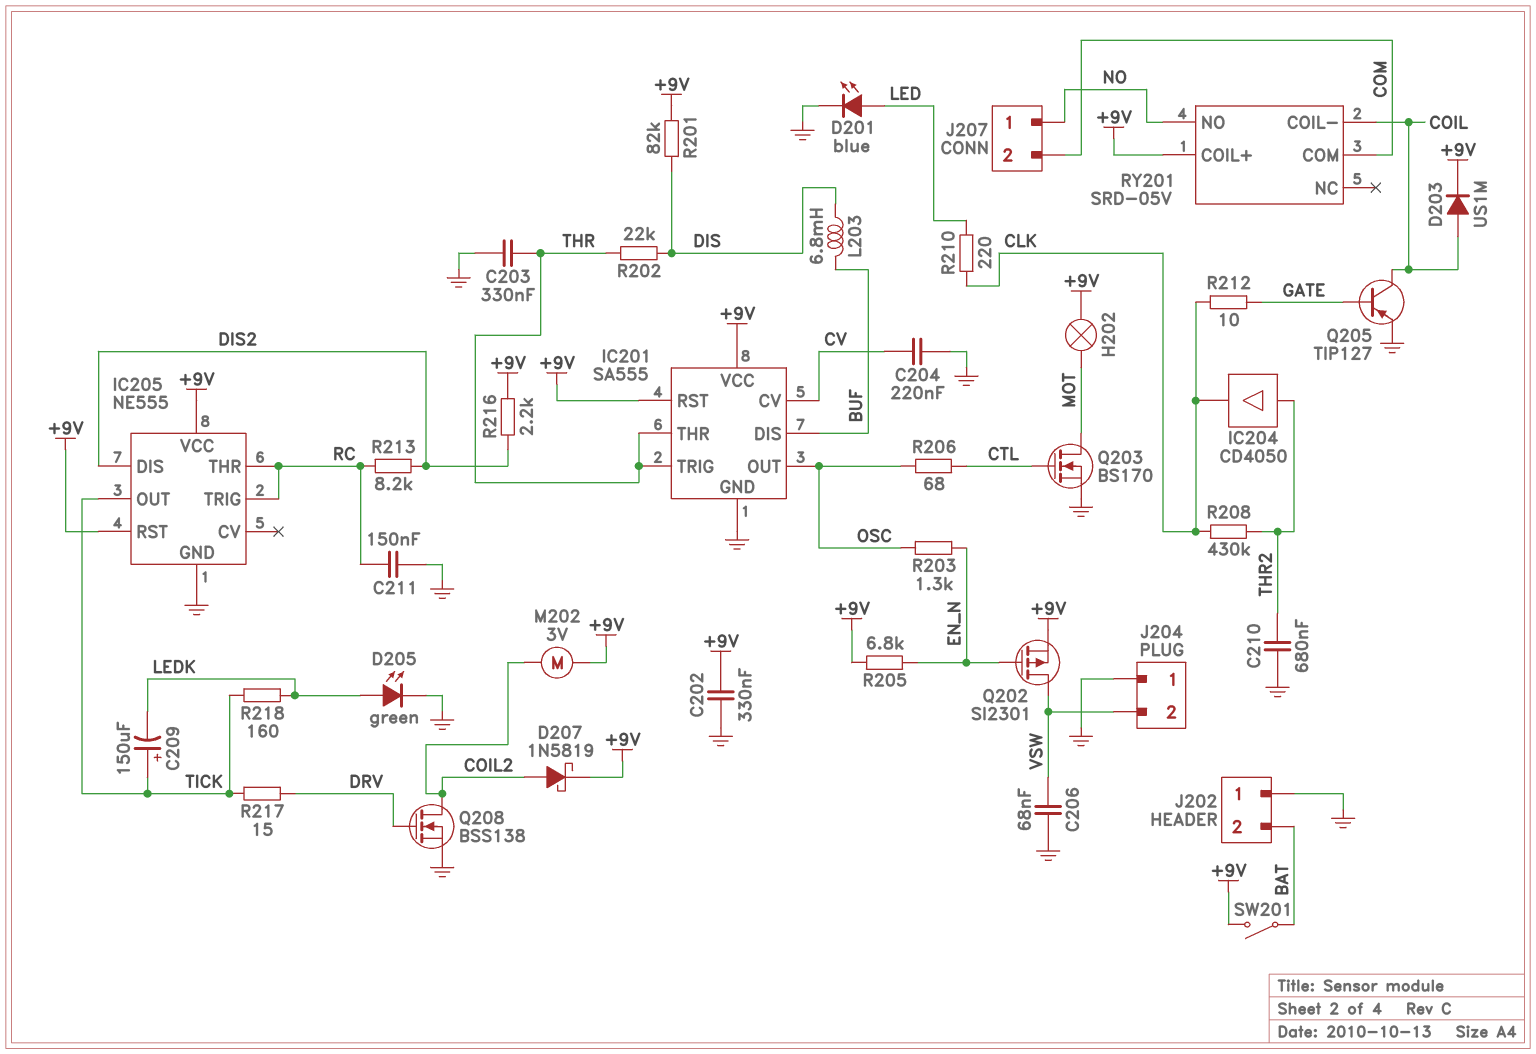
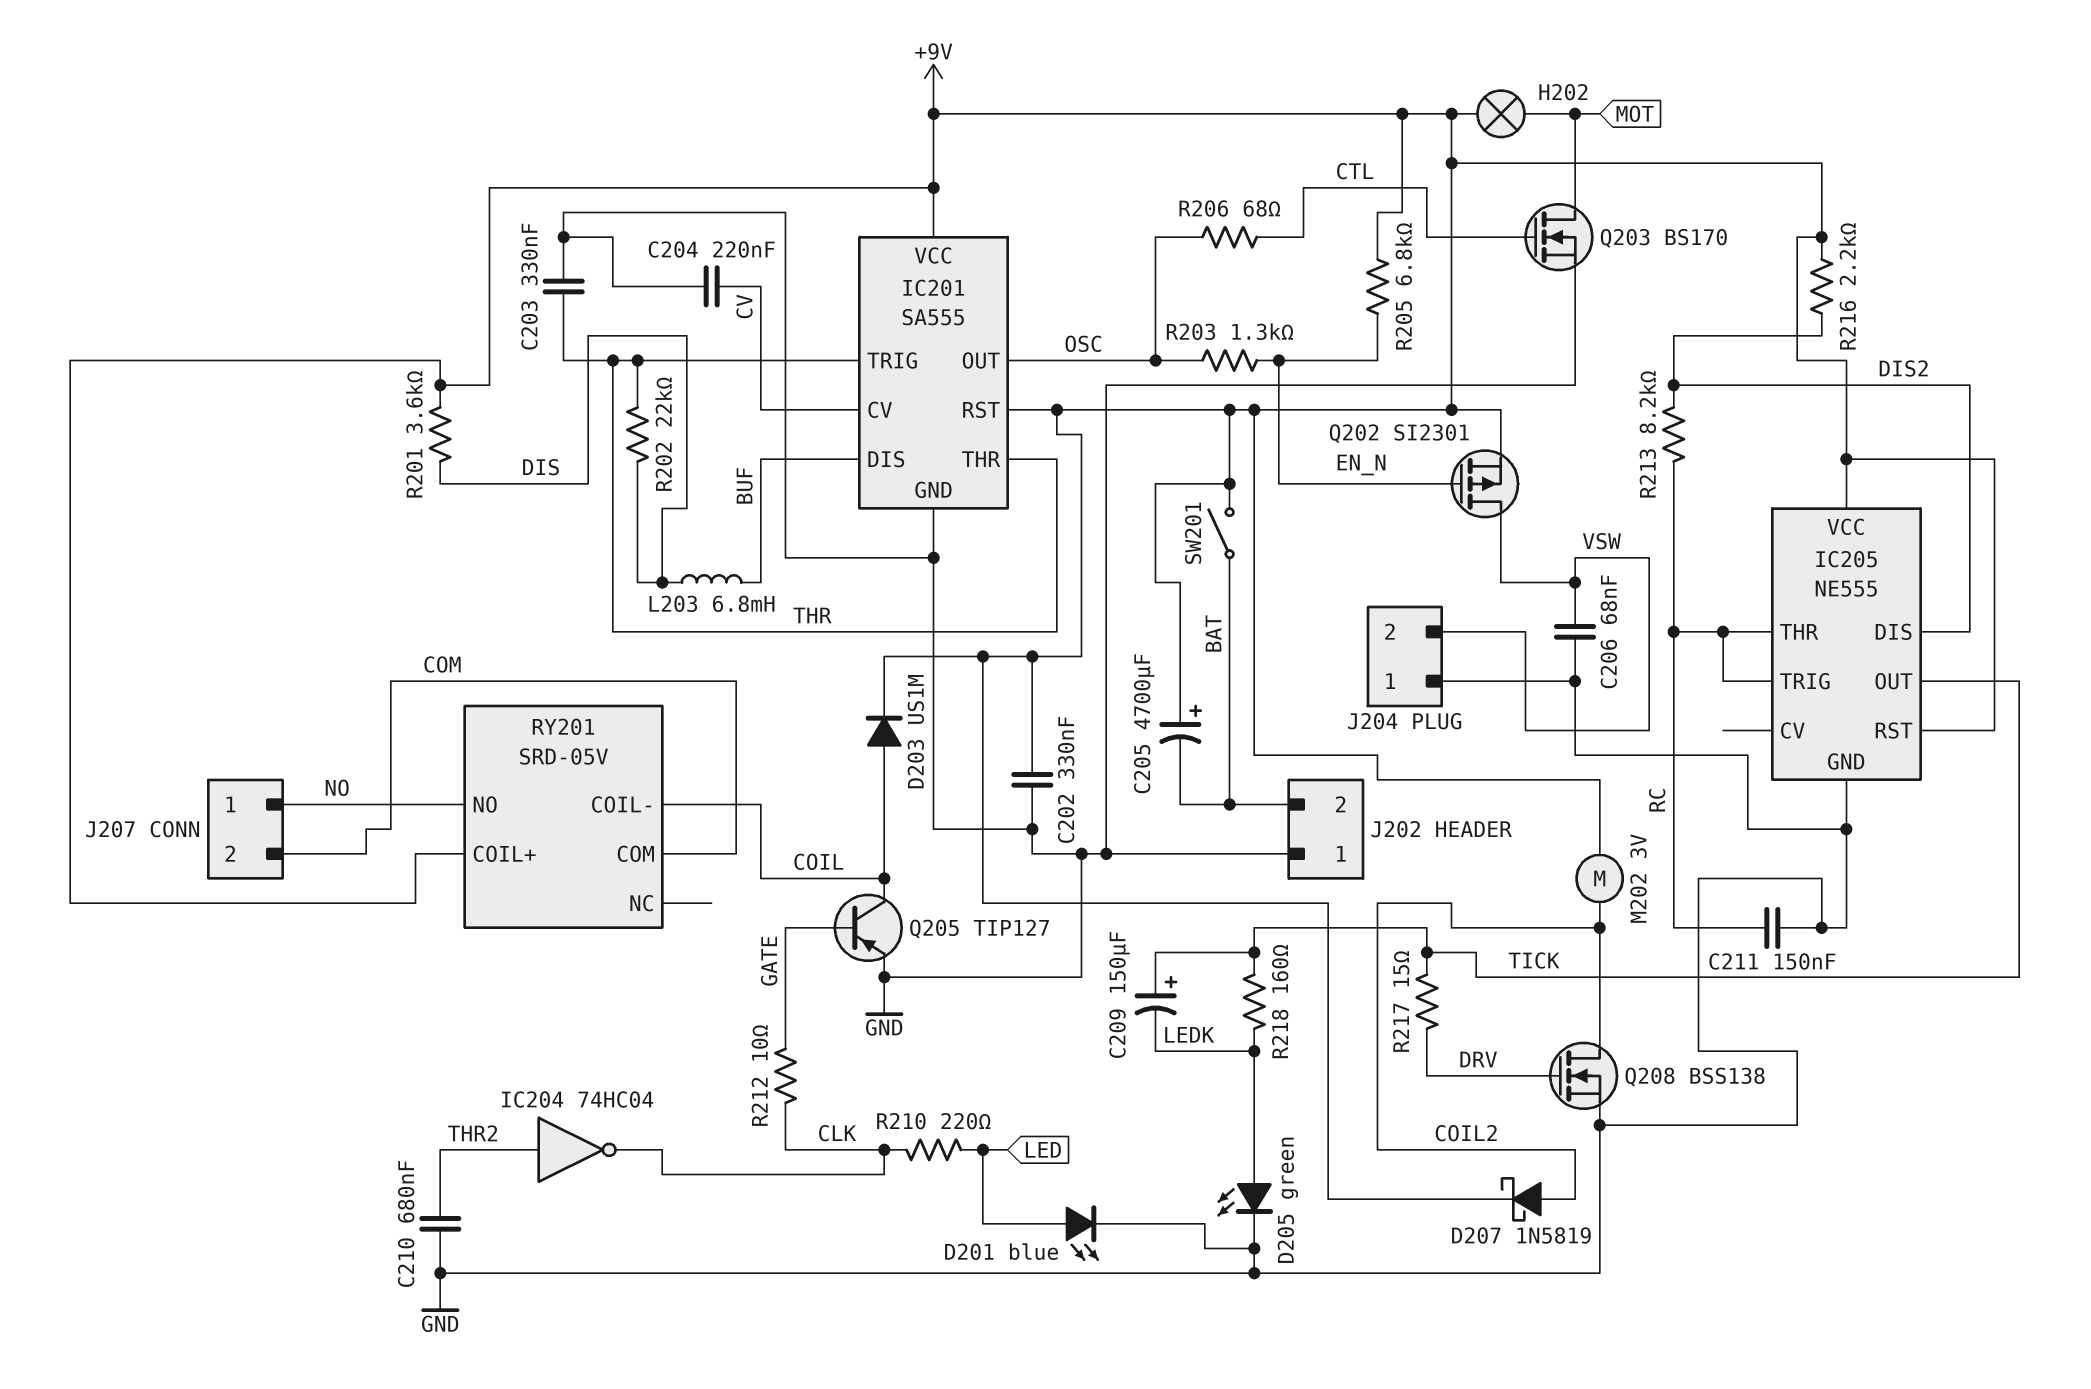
C205: none -> 4700uF (plus +9V, minus BAT)
IC204: buffer CD4050 (in THR2, out CLK) -> NOT 74HC04 (in THR2, out CLK)
R201: 82k (+9V, DIS) -> 3.6k (+9V, DIS)
R208: 430k (CLK, THR2) -> none

